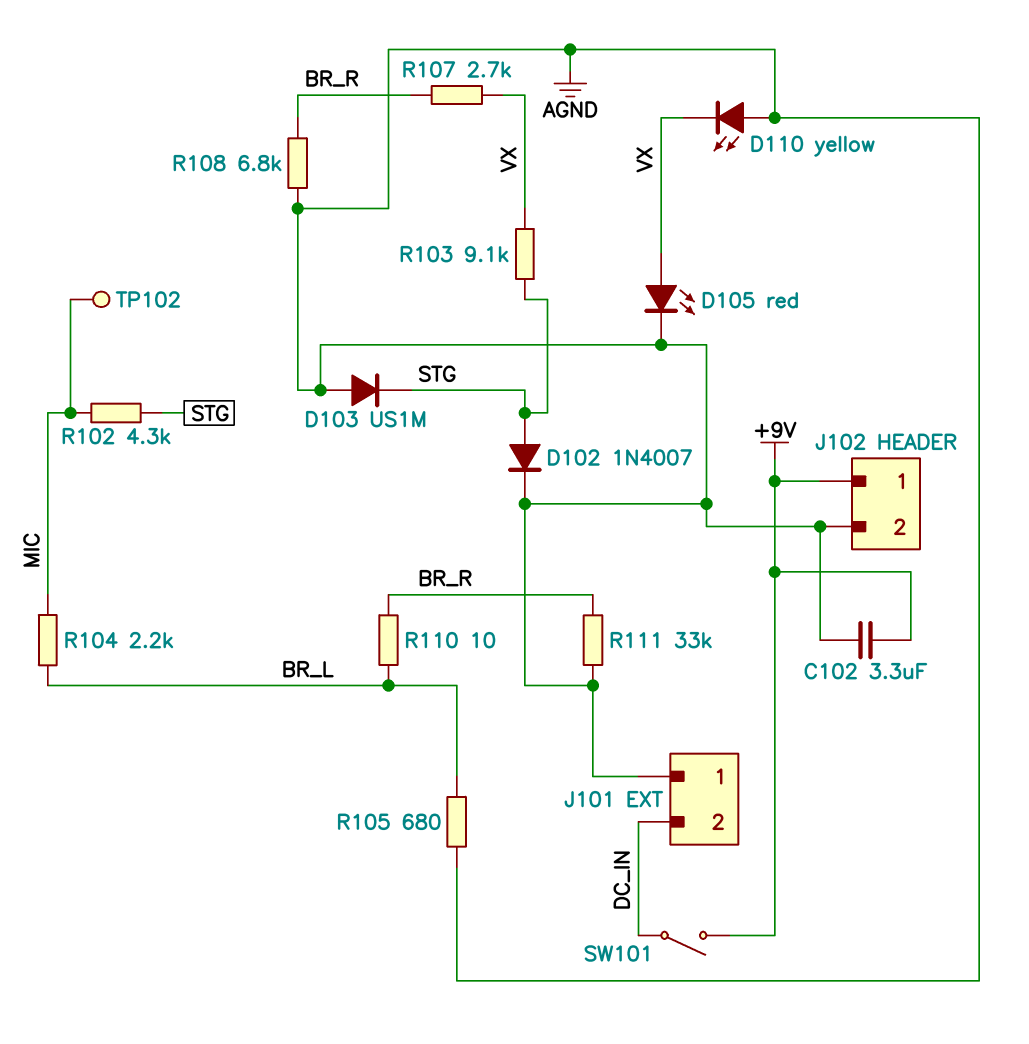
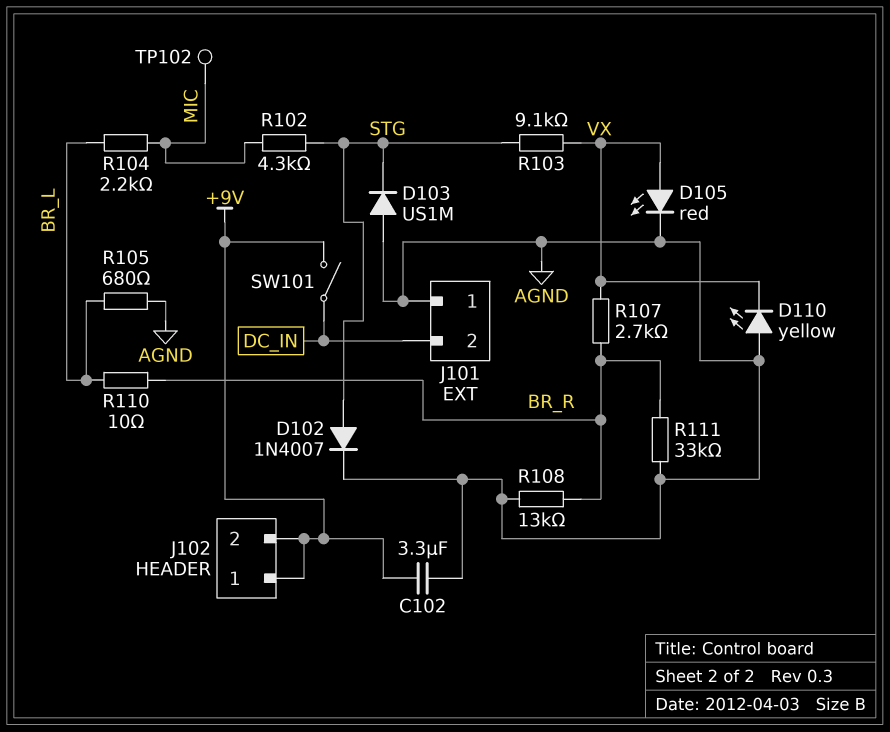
J102 pin 2: AGND -> +9V
R108: 6.8k (AGND, BR_R) -> 13k (AGND, BR_R)

